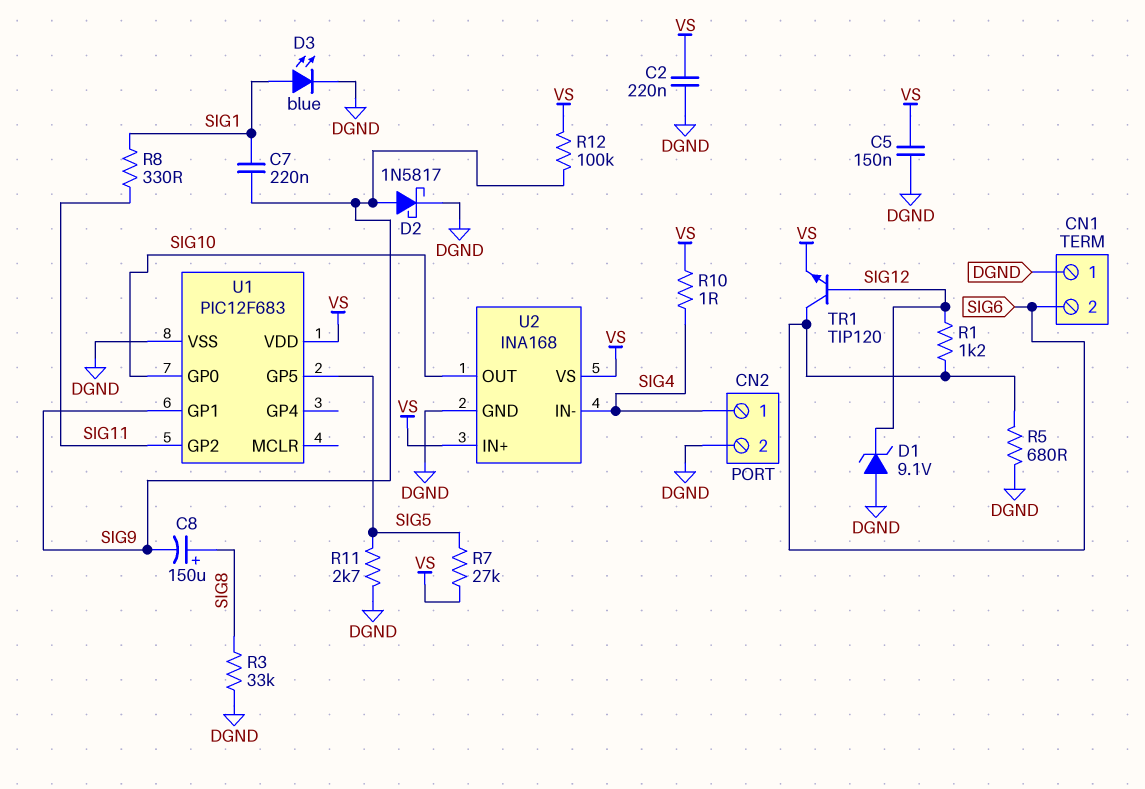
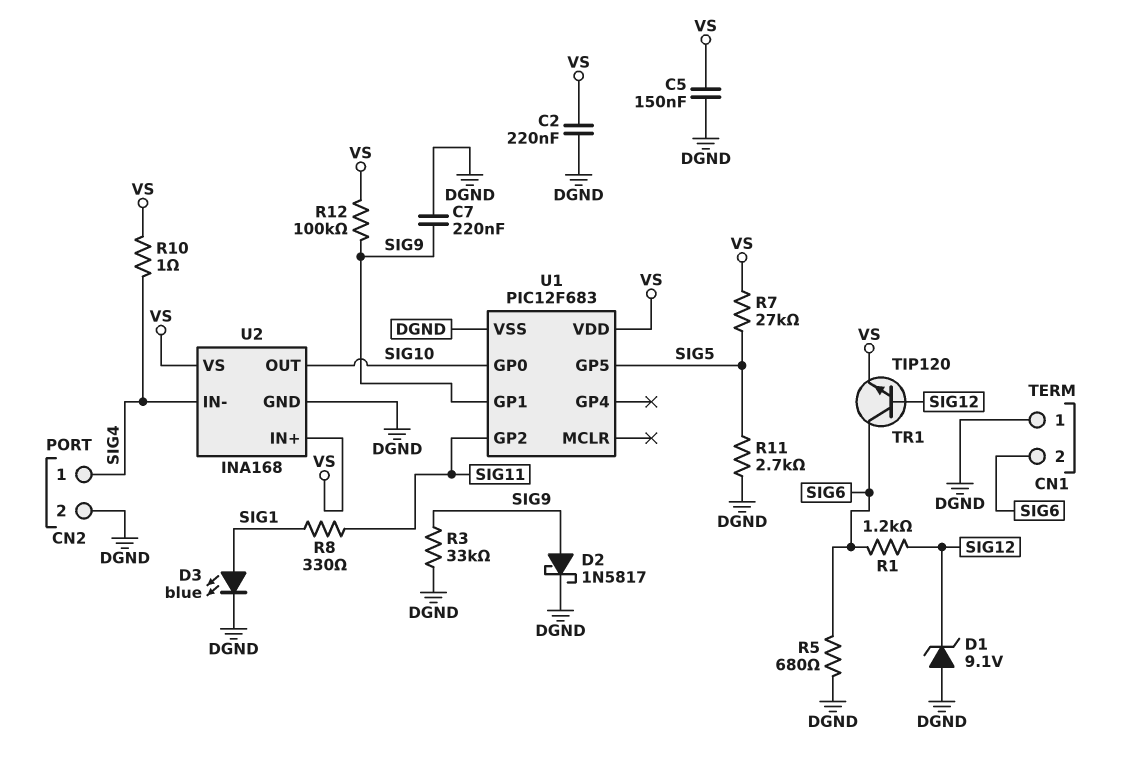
C7: 220nF (SIG1, SIG9) -> 220nF (DGND, SIG9)
C8: 150uF (plus SIG8, minus SIG9) -> none
R3: 33k (DGND, SIG8) -> 33k (DGND, SIG9)

